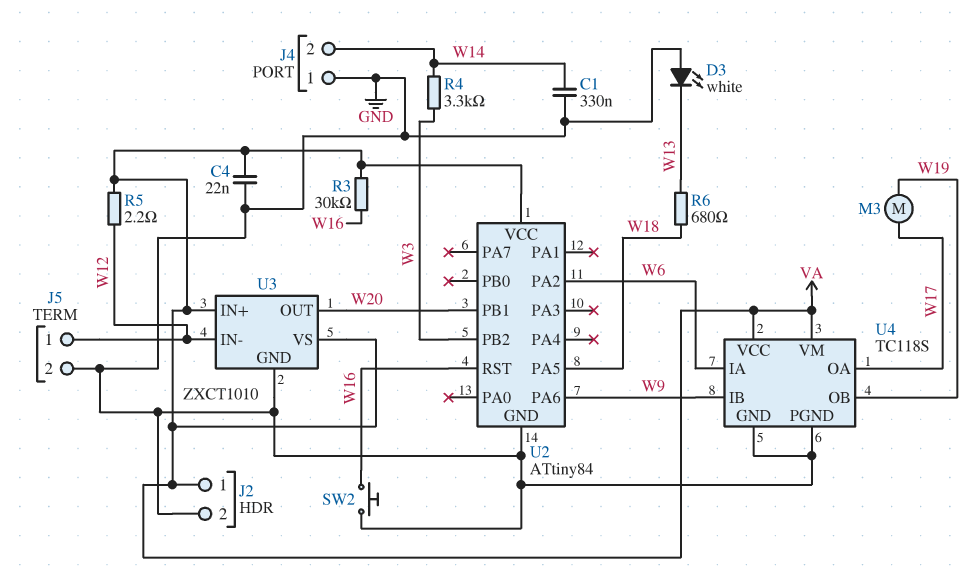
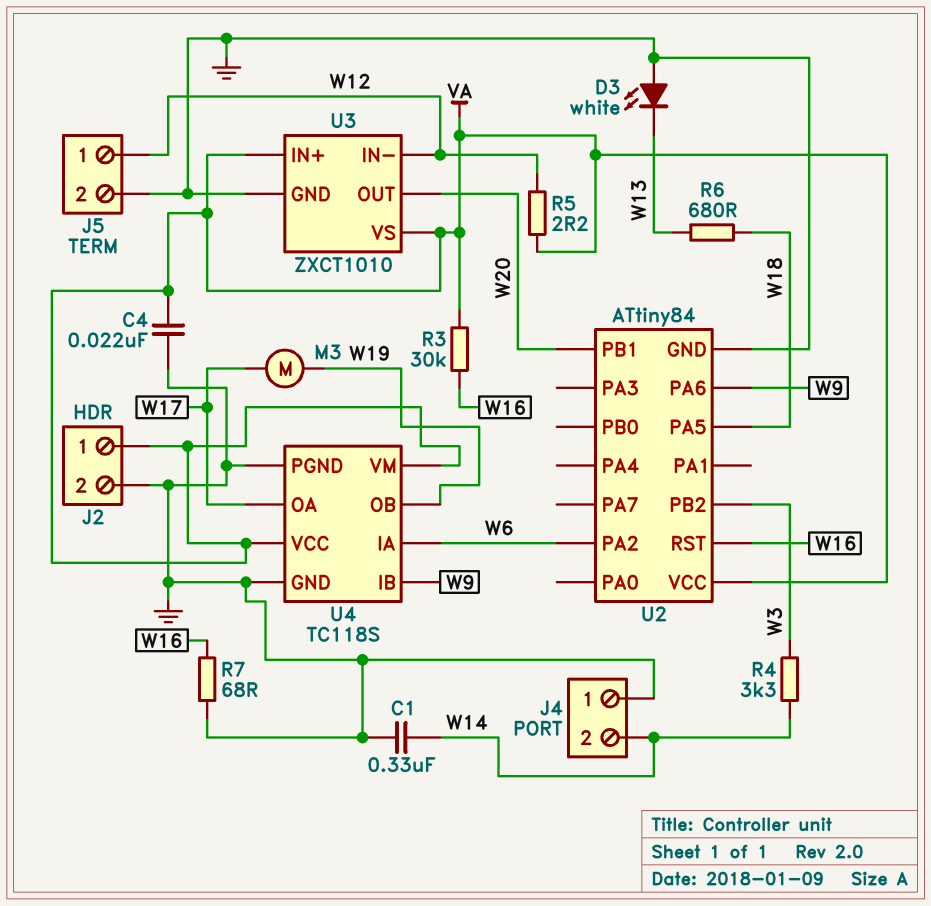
R7: none -> 68 (GND, W16)
SW2: button (GND, W16) -> none

